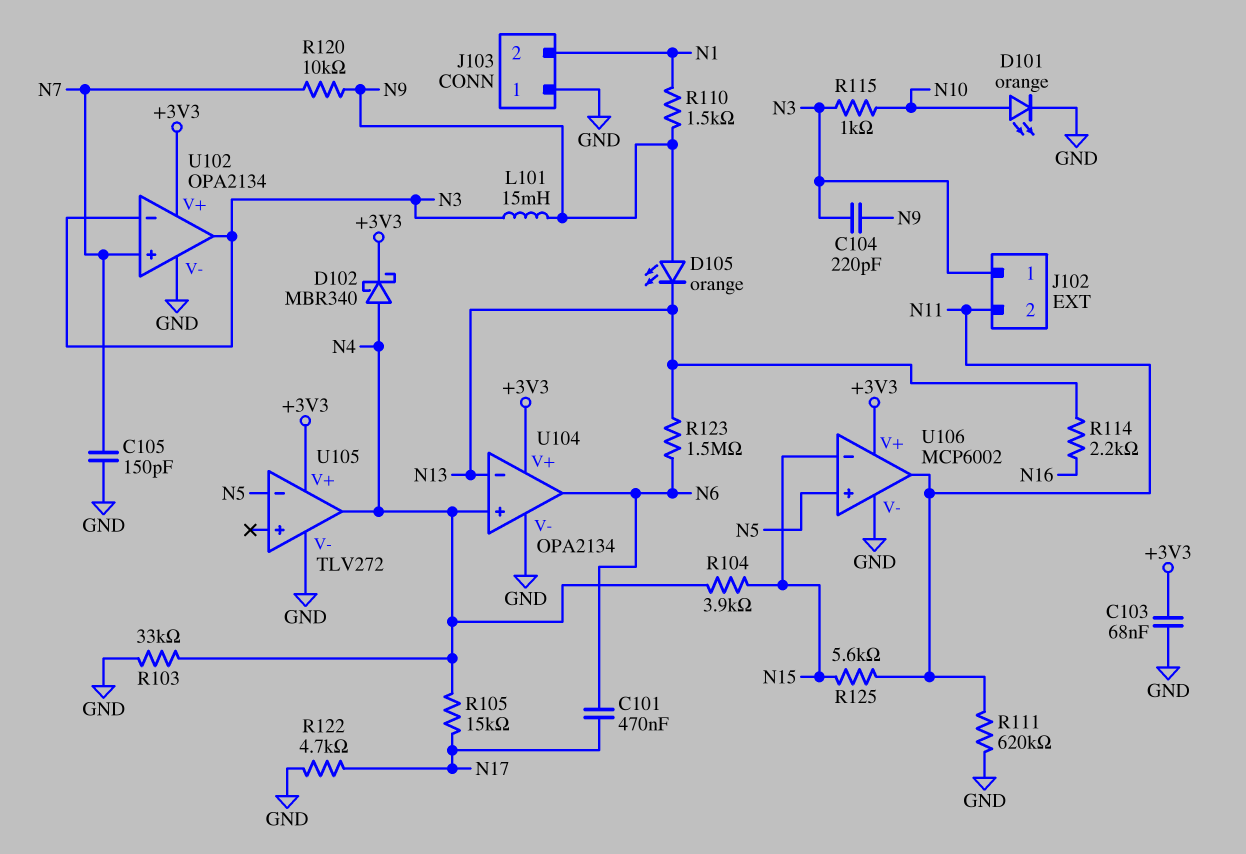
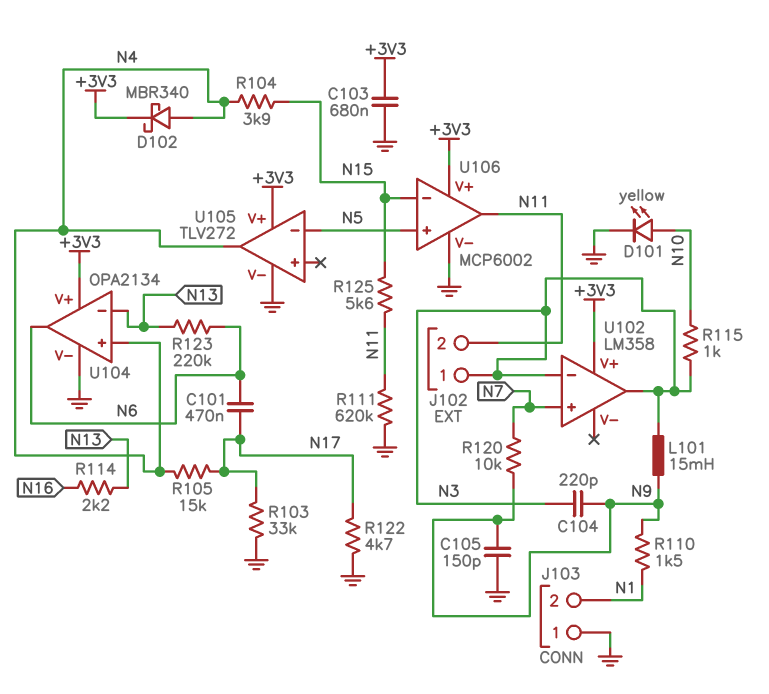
C103: 68nF (+3V3, GND) -> 680nF (+3V3, GND)
C105: 150pF (GND, N7) -> 150pF (GND, N9)
D101: LED orange (A N10, K GND) -> LED yellow (A N10, K GND)
D105: LED orange (A N9, K N13) -> none
R103: 33k (GND, N4) -> 33k (GND, N17)
R123: 1.5M (N6, N13) -> 220k (N6, N13)
U102: OPA2134 -> LM358
U102 pin V-: GND -> none

